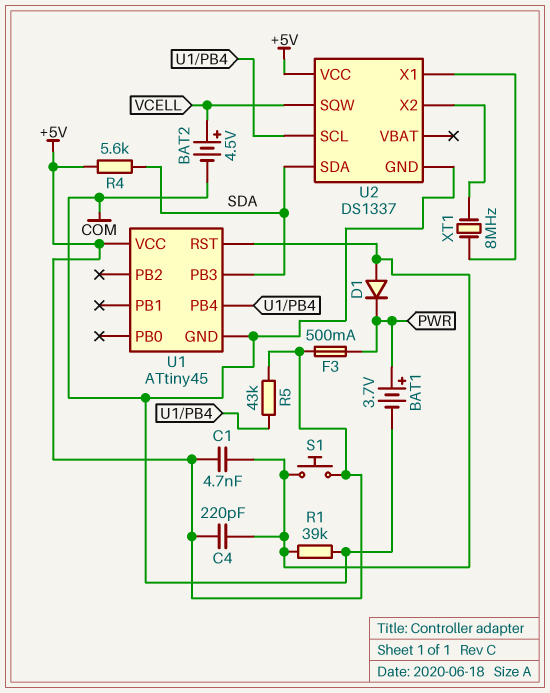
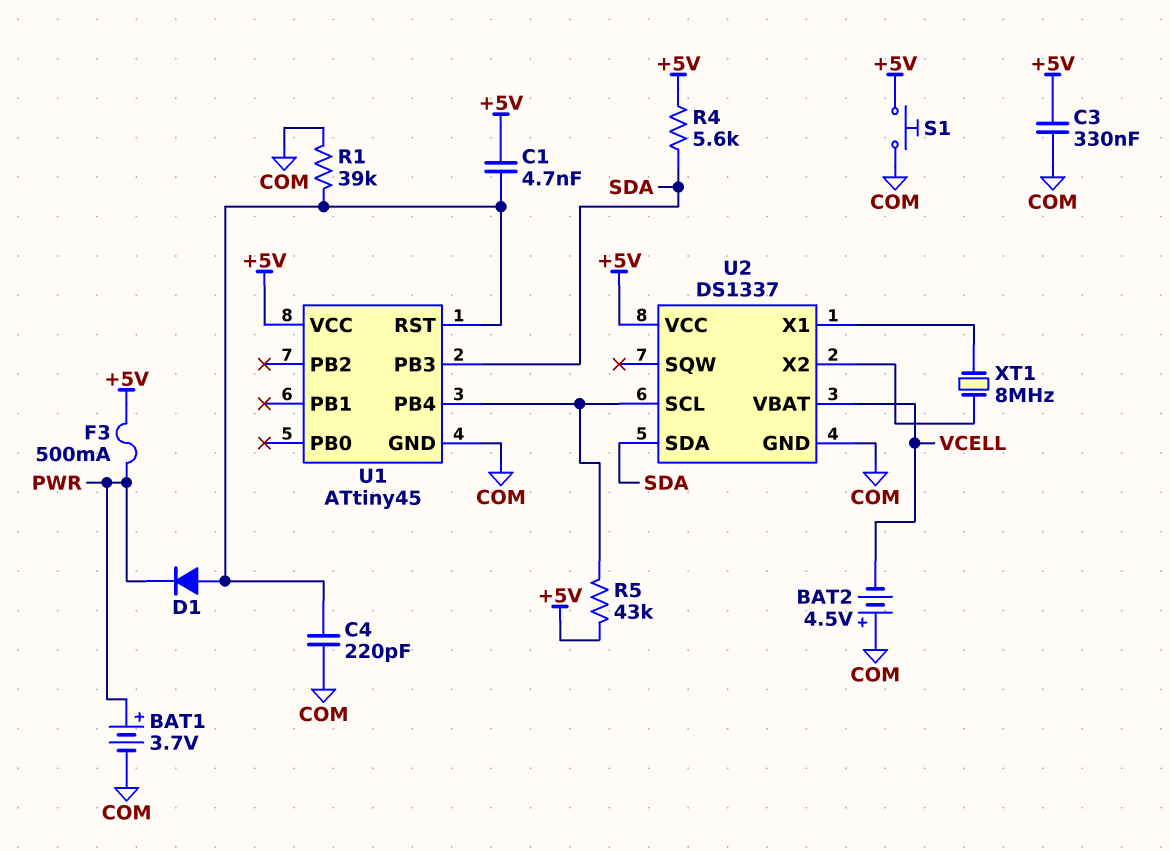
BAT2: 4.5V (plus VCELL, minus COM) -> 4.5V (plus COM, minus VCELL)
C3: none -> 330nF (+5V, COM)
C4: 220pF (+5V, U1/RST) -> 220pF (COM, U1/RST)
S1: button (+5V, U1/RST) -> button (+5V, COM)
U2 pin SQW: VCELL -> none
U2 pin VBAT: none -> VCELL

